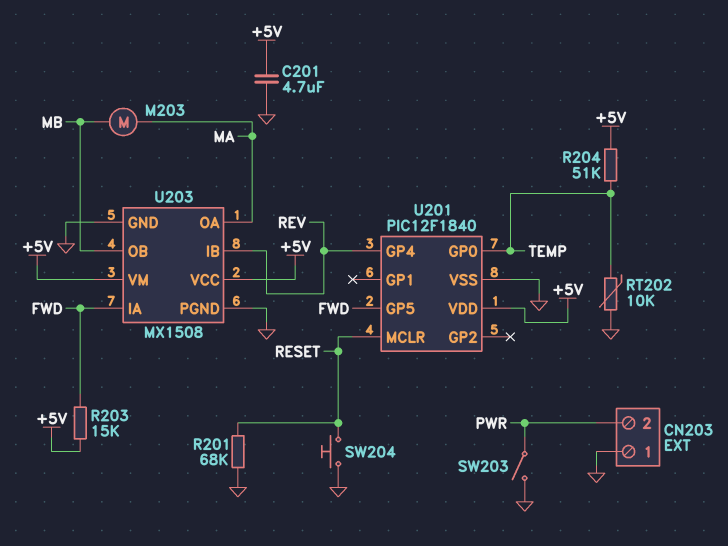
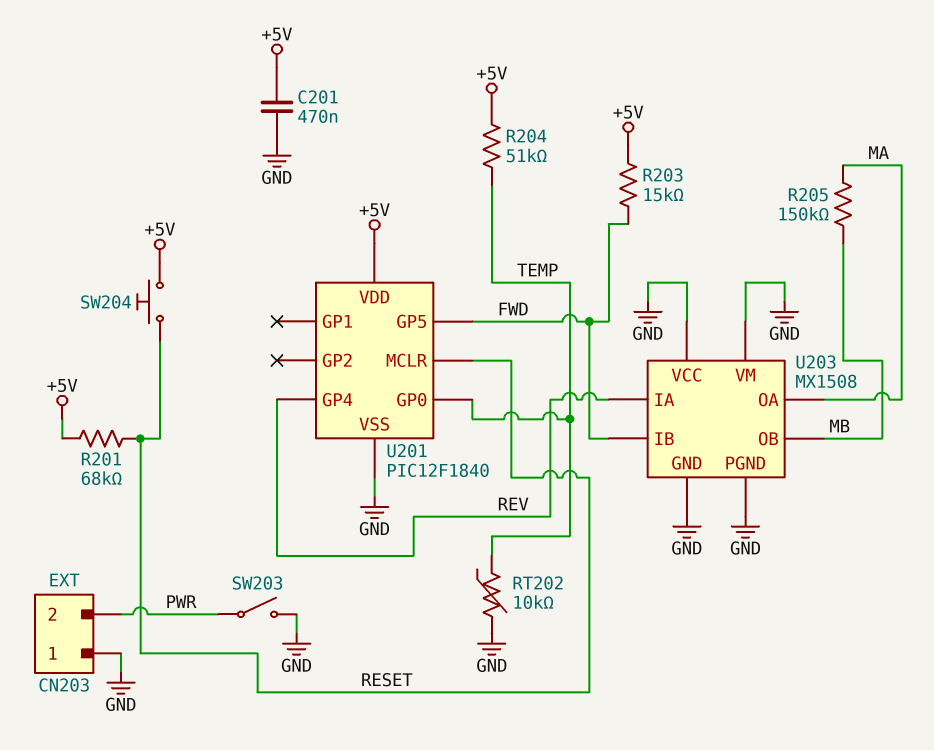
C201: 4.7uF (+5V, GND) -> 470nF (+5V, GND)
M203: motor (MA, MB) -> none
R201: 68k (GND, RESET) -> 68k (+5V, RESET)
R205: none -> 150k (MA, MB)
SW204: button (GND, RESET) -> button (+5V, RESET)
U203 pin IA: FWD -> REV
U203 pin IB: REV -> FWD
U203 pin VCC: +5V -> GND
U203 pin VM: +5V -> GND

